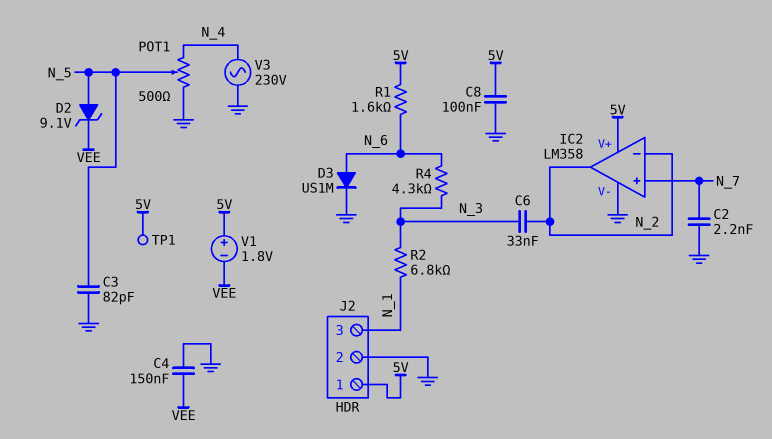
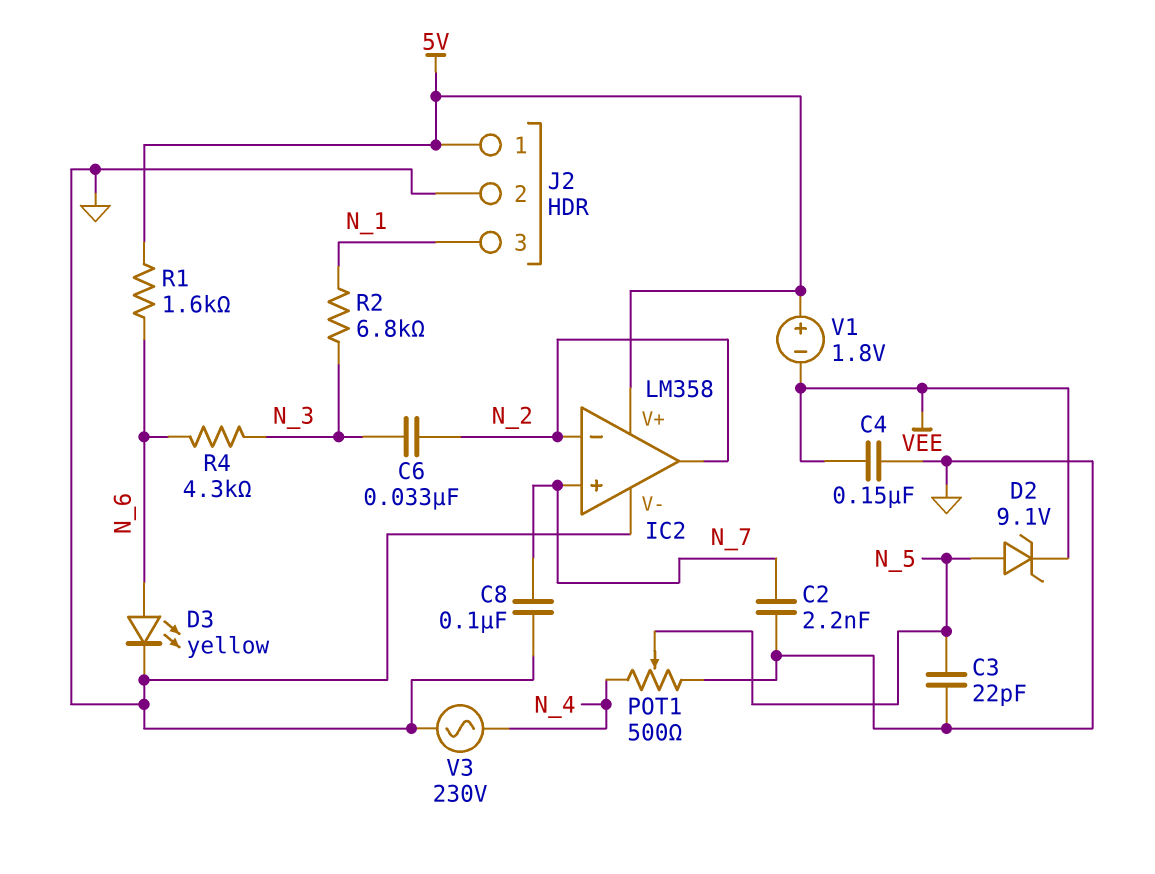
C3: 82pF (GND, N_5) -> 22pF (GND, N_5)
C8: 100nF (5V, GND) -> 100nF (GND, N_7)
D3: diode US1M (A N_6, K GND) -> LED yellow (A N_6, K GND)
TP1: test point (5V) -> none

